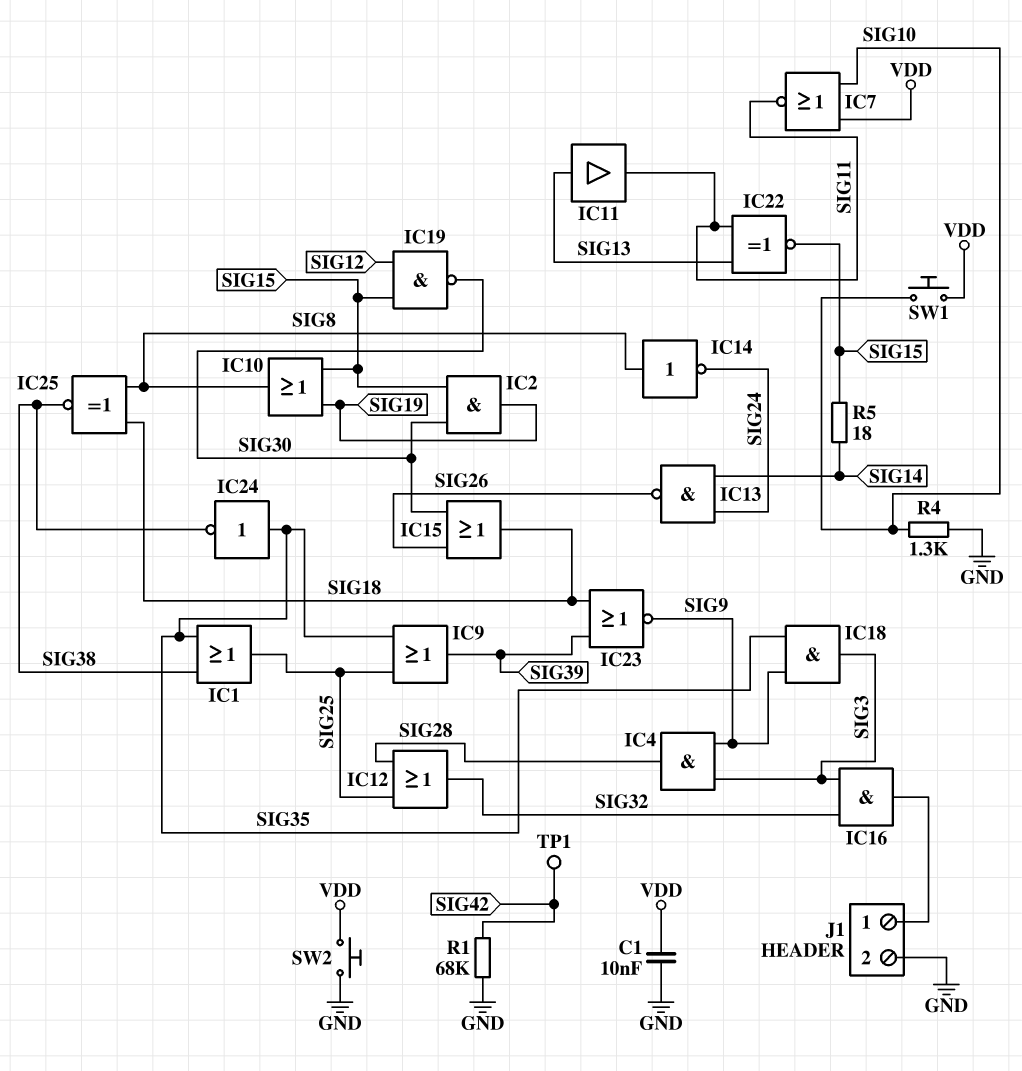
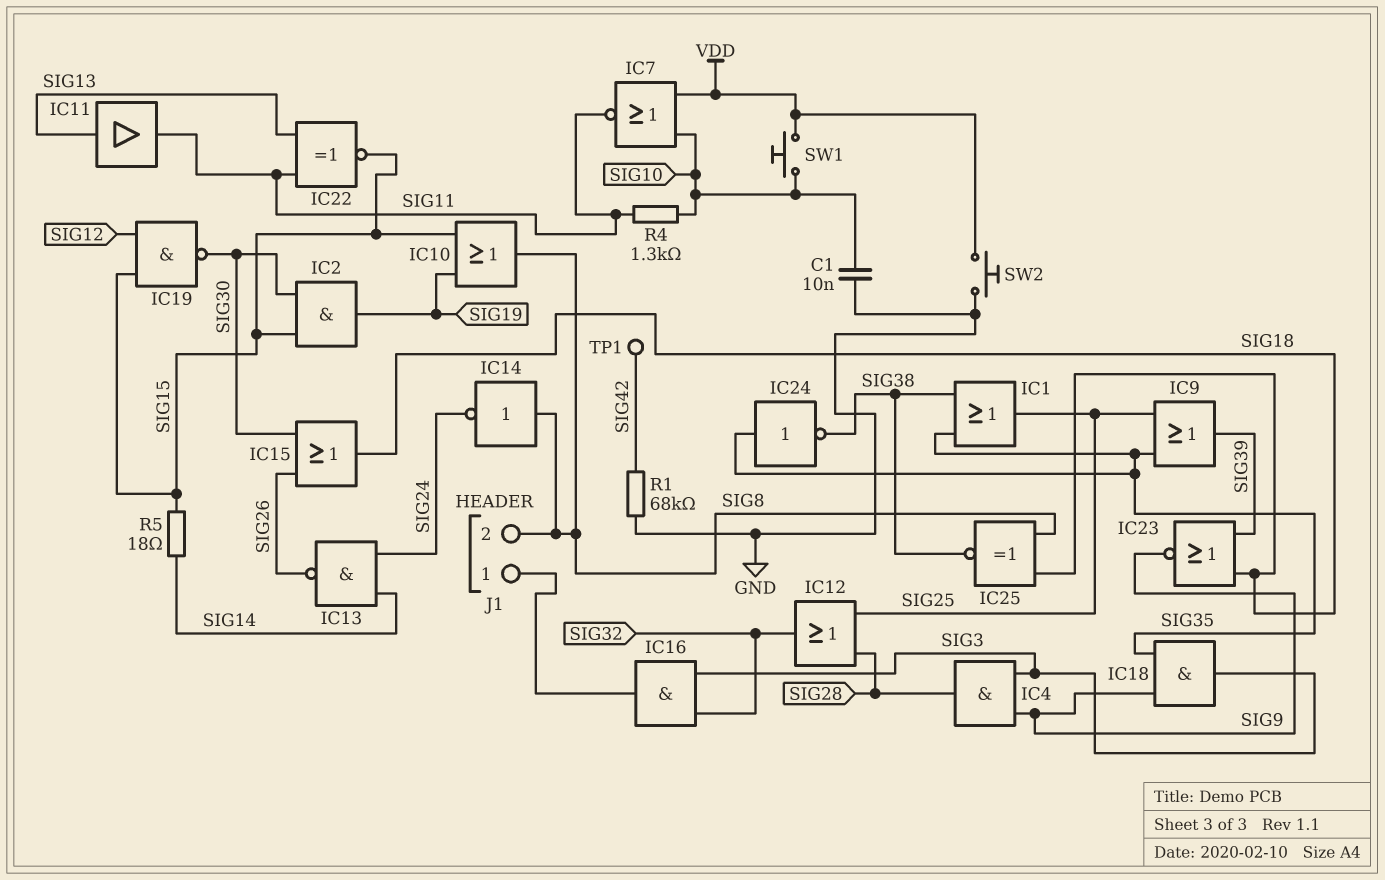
C1: 10nF (GND, VDD) -> 10nF (GND, SIG10)
J1 pin 2: GND -> SIG8
R4: 1.3k (GND, SIG10) -> 1.3k (SIG10, SIG11)

